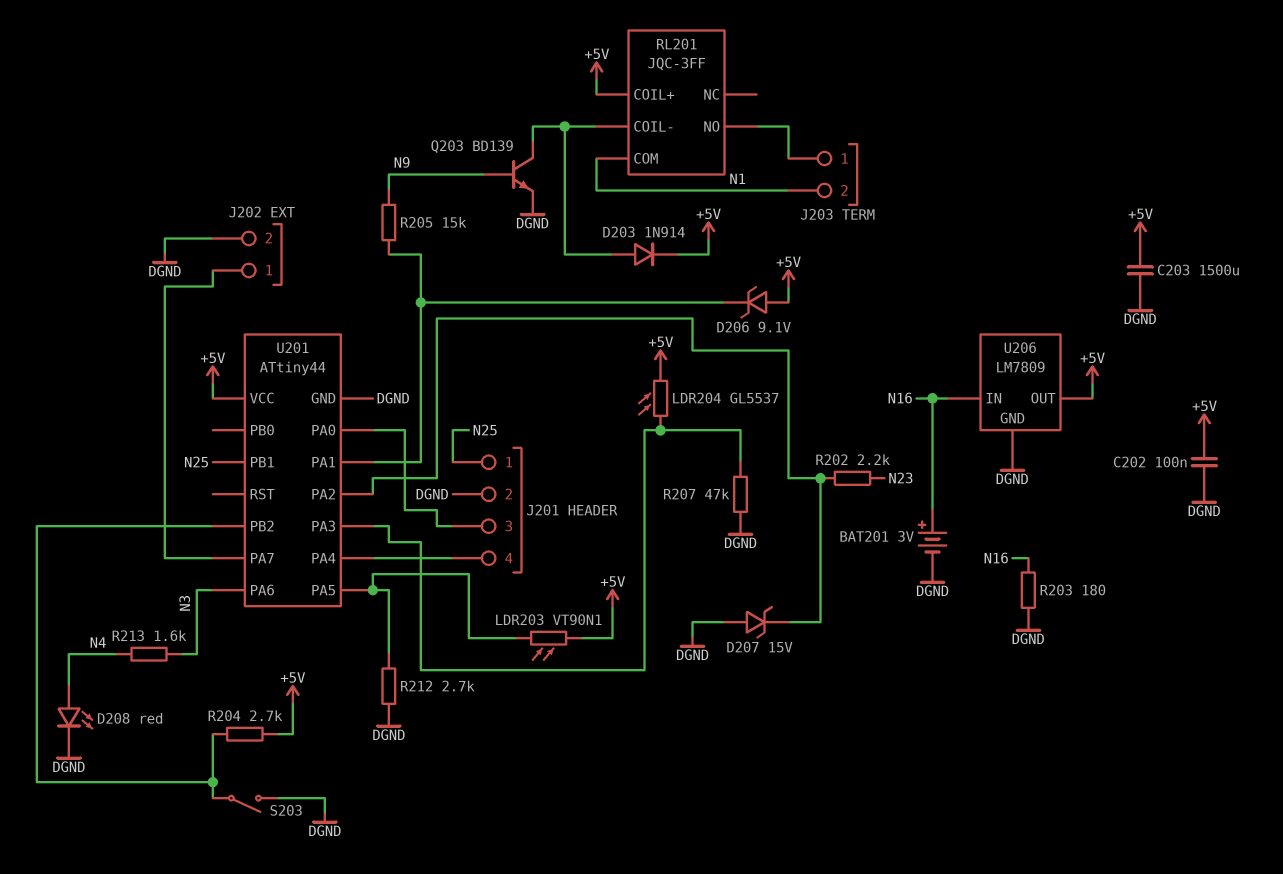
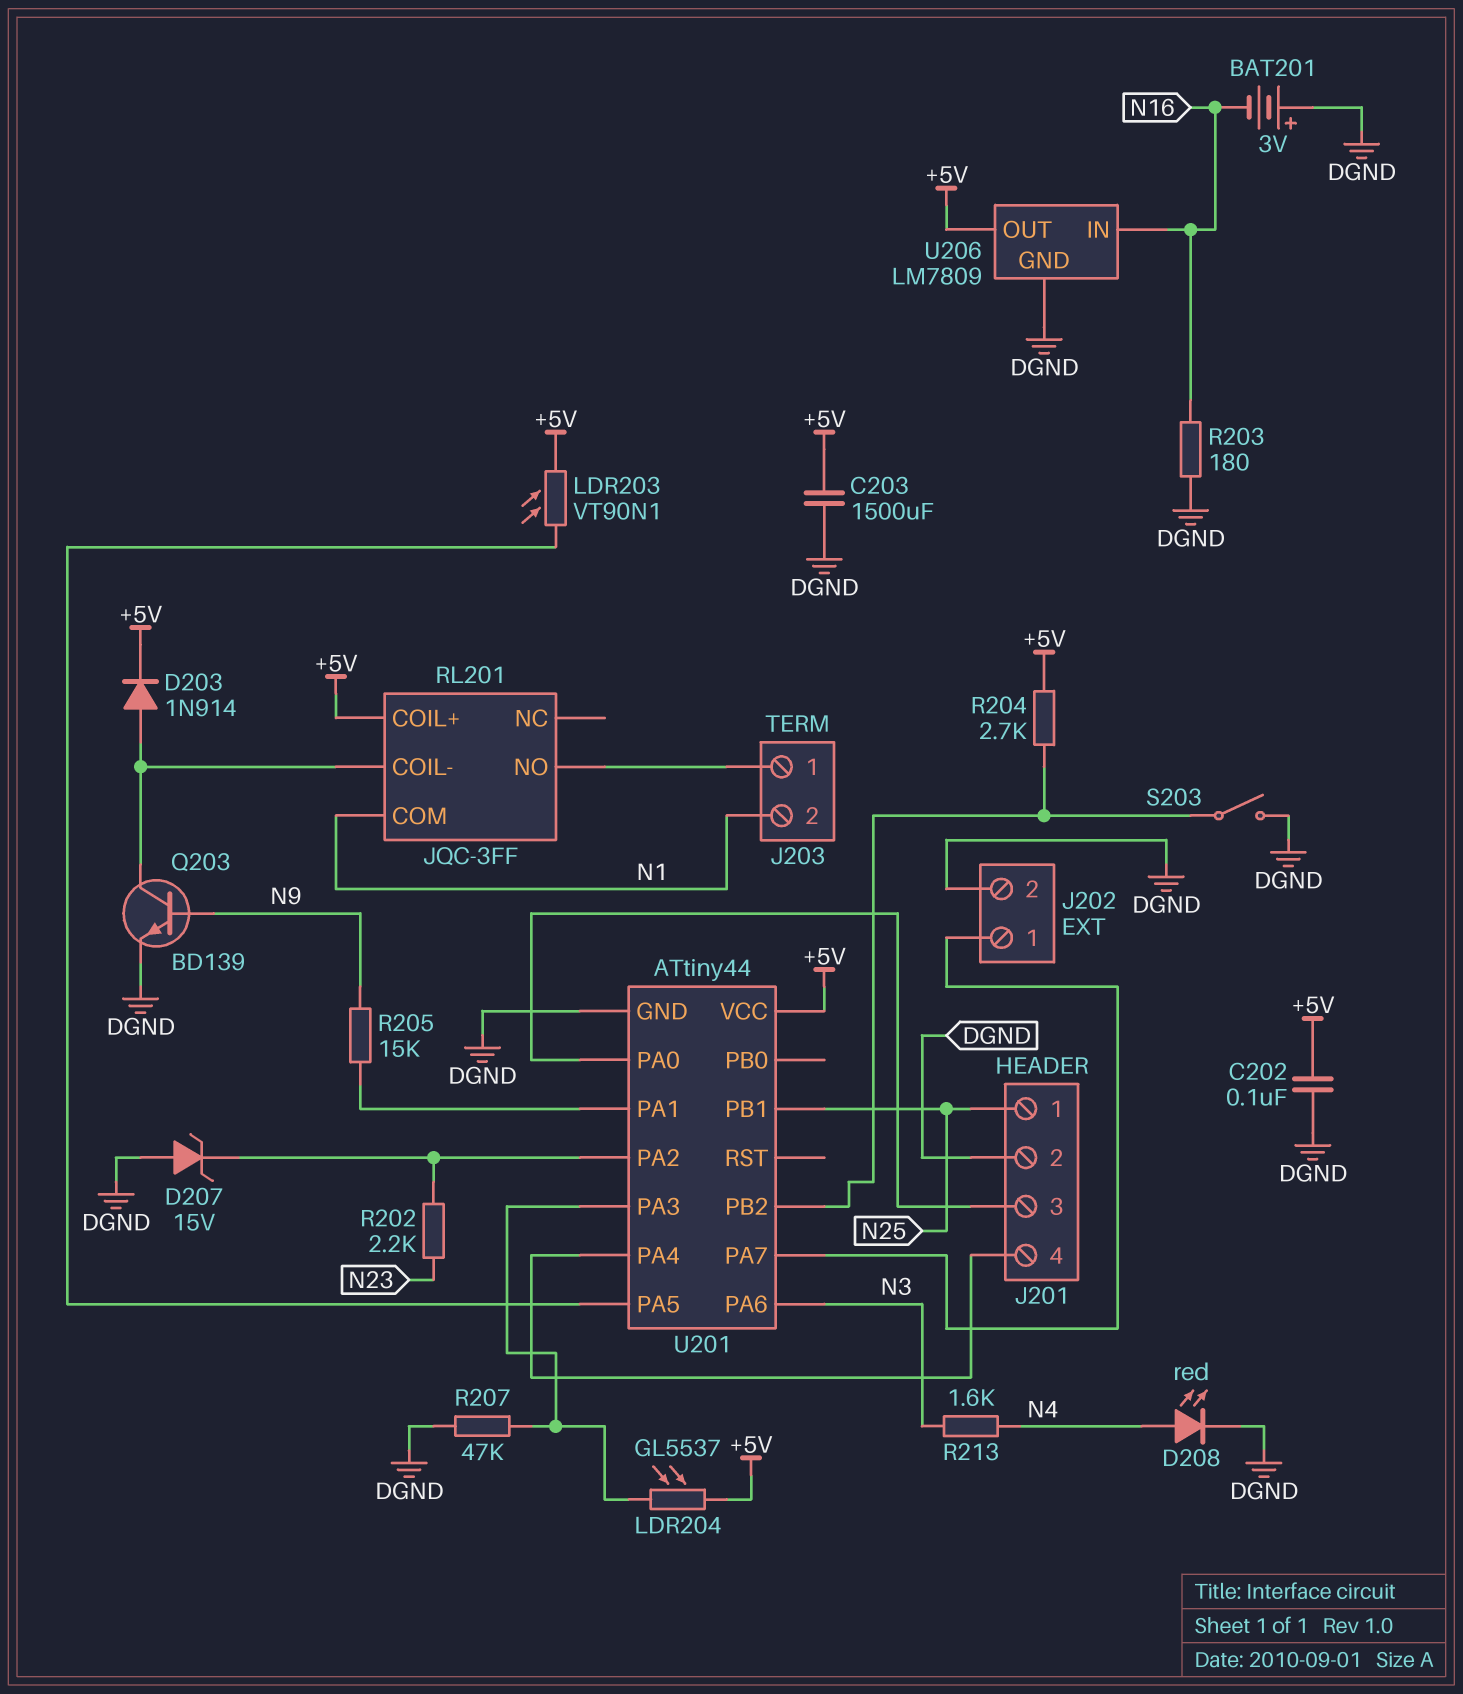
BAT201: 3V (plus N16, minus DGND) -> 3V (plus DGND, minus N16)
D206: zener 9.1V (A +5V, K U201/PA1) -> none
R212: 2.7k (DGND, U201/PA5) -> none

